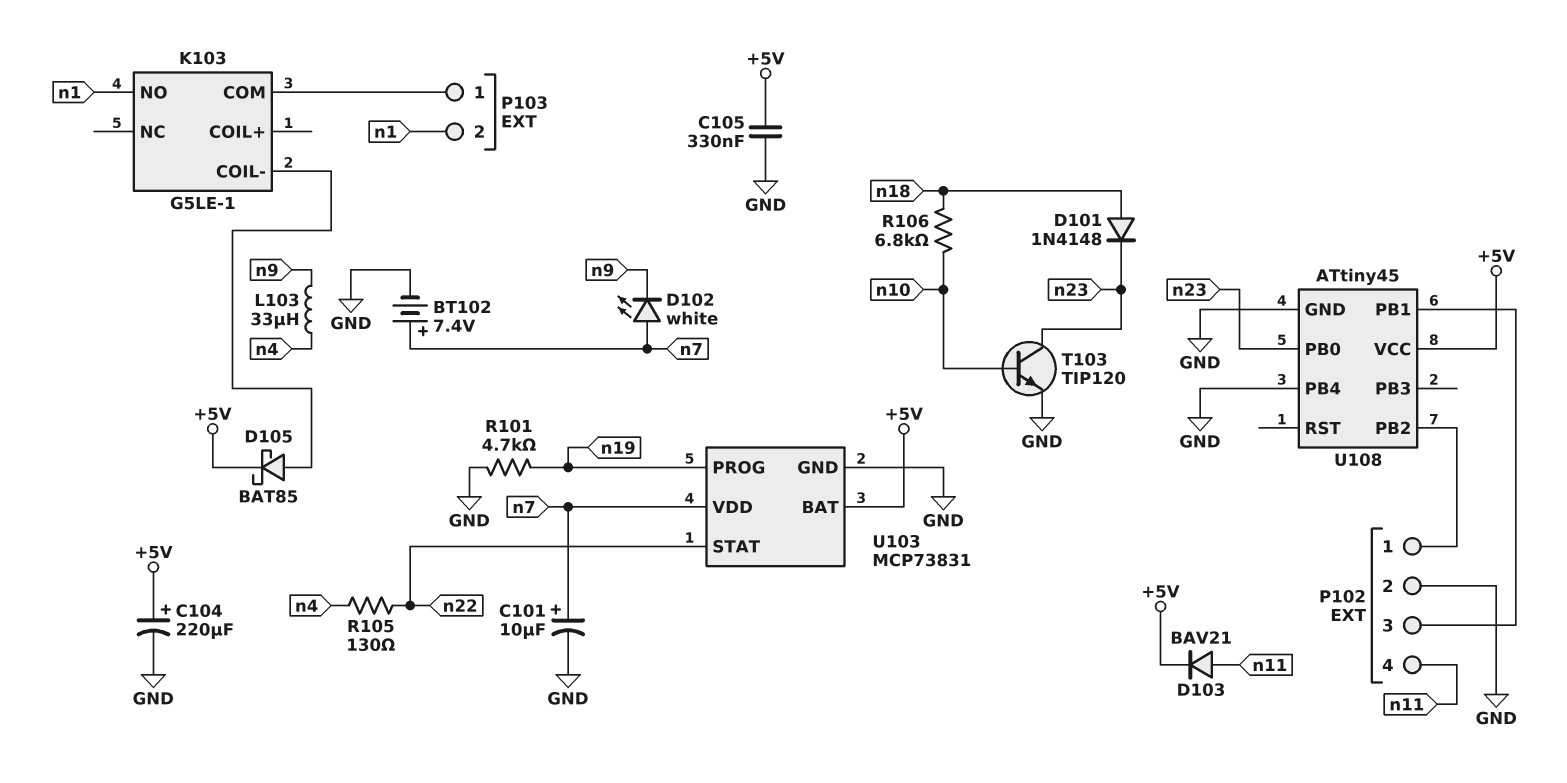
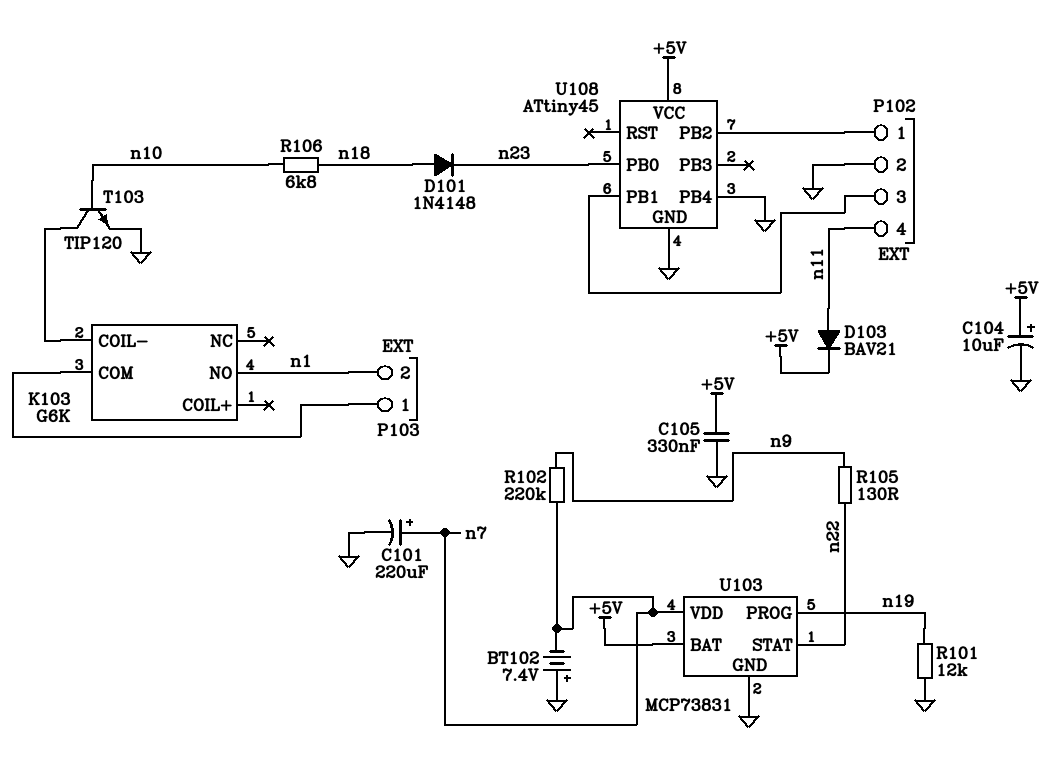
BT102: 7.4V (plus n7, minus GND) -> 7.4V (plus GND, minus n7)
C101: 10uF (plus n7, minus GND) -> 220uF (plus n7, minus GND)
C104: 220uF (plus +5V, minus GND) -> 10uF (plus +5V, minus GND)
D102: LED white (A n7, K n9) -> none
D105: schottky BAT85 (A K103/COIL-, K +5V) -> none
K103: G5LE-1 -> G6K
L103: 33uH (n4, n9) -> none
R101: 4.7k (GND, n19) -> 12k (GND, n19)
R102: none -> 220k (n7, n9)
R105: 130 (n4, n22) -> 130 (n9, n22)
T103: NPN TIP120 (B n10, C n23, E GND) -> NPN TIP120 (B n10, C K103/COIL-, E GND)

